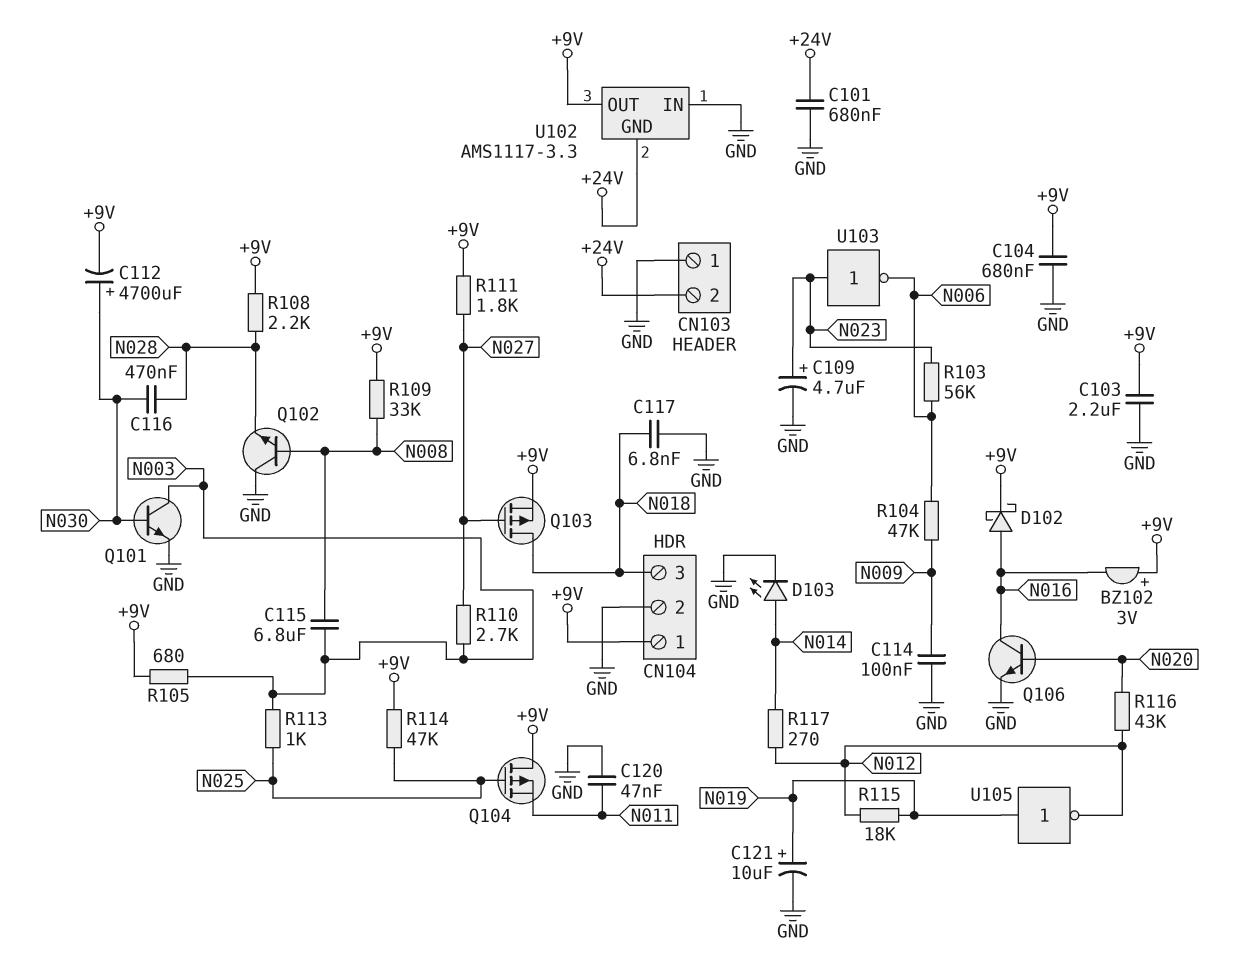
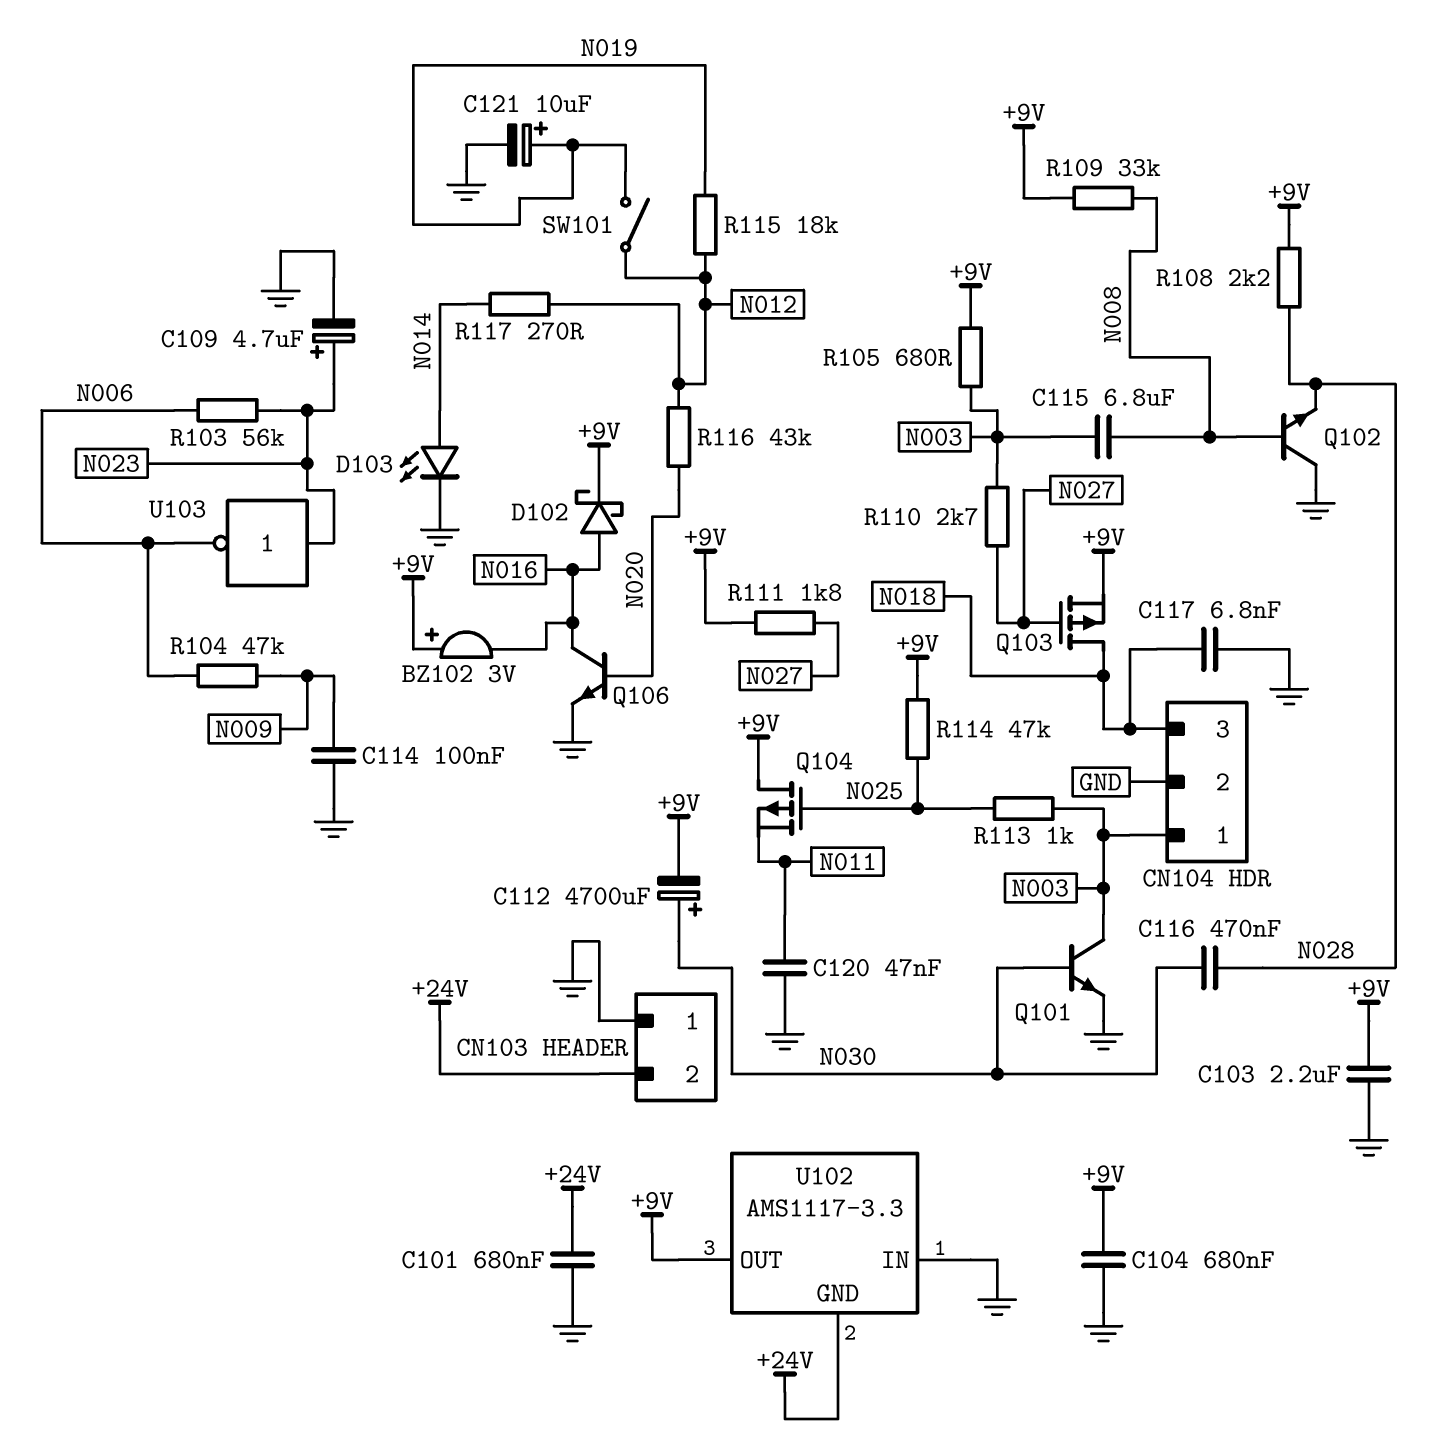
CN104 pin 1: +9V -> N003
SW101: none -> switch (N012, N019)
U105: NOT (in N019, out N012) -> none

